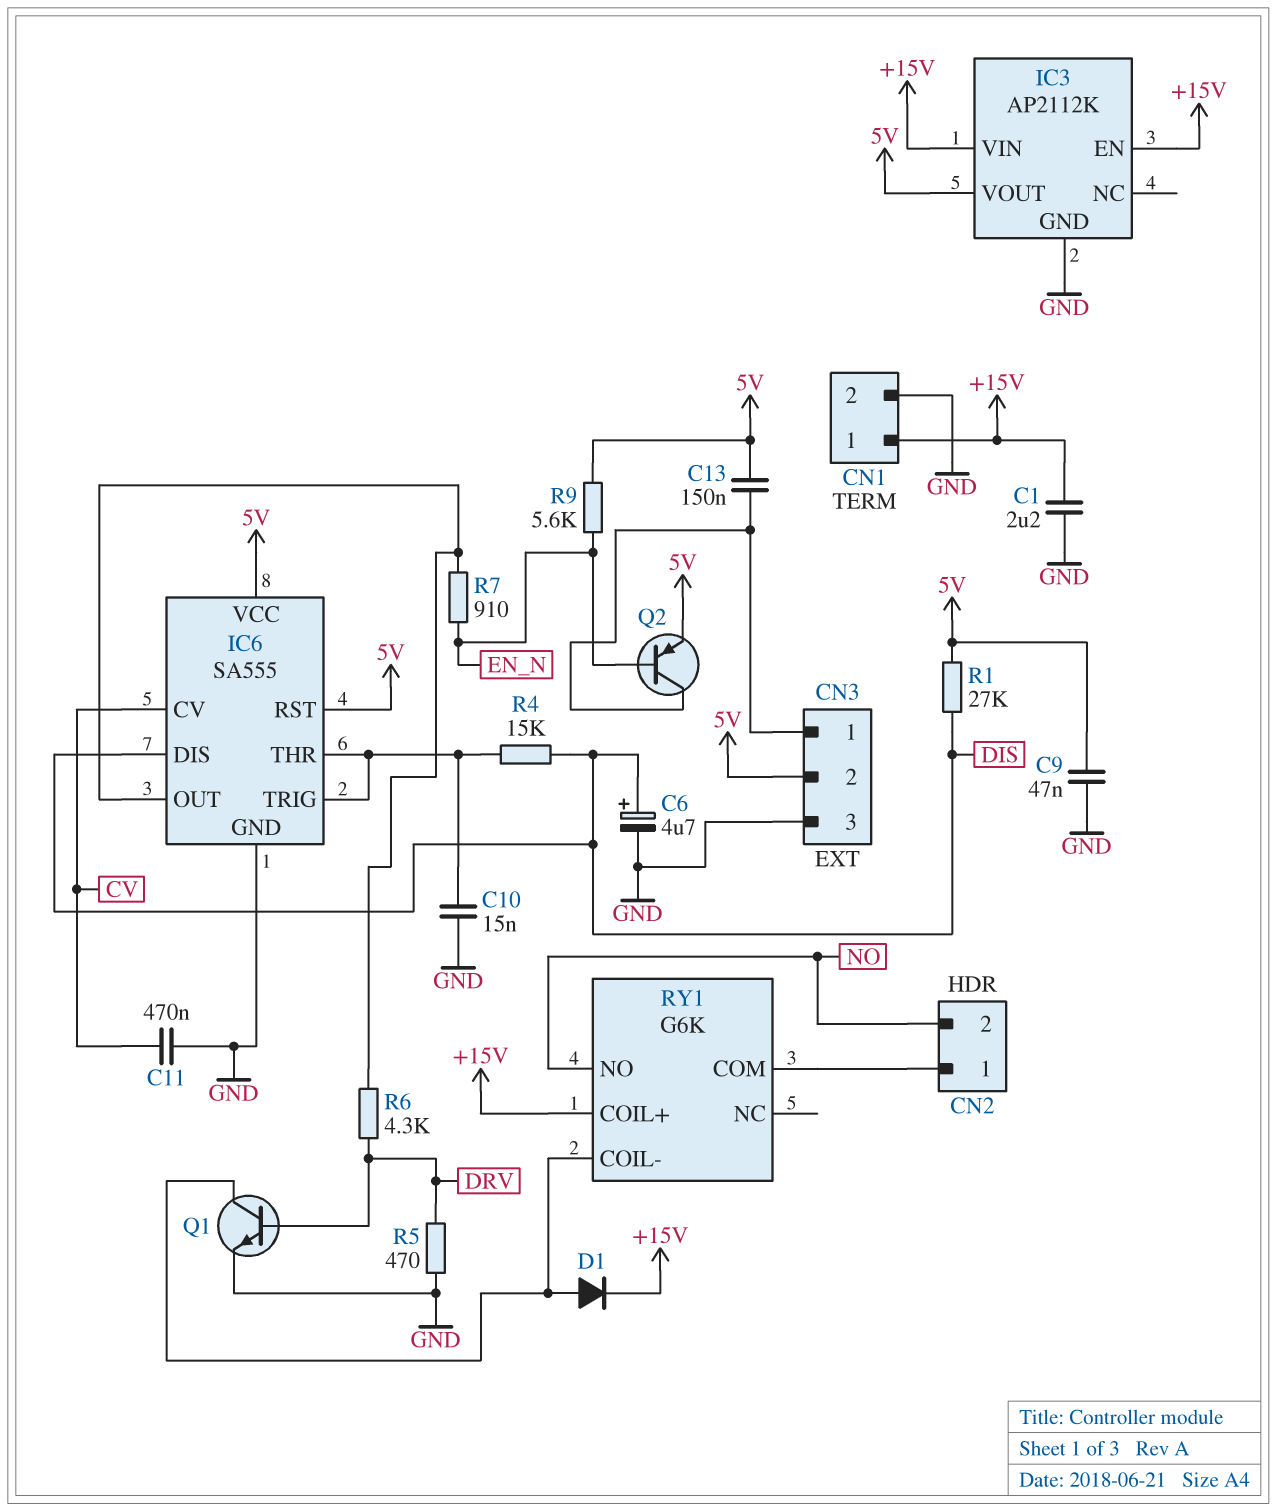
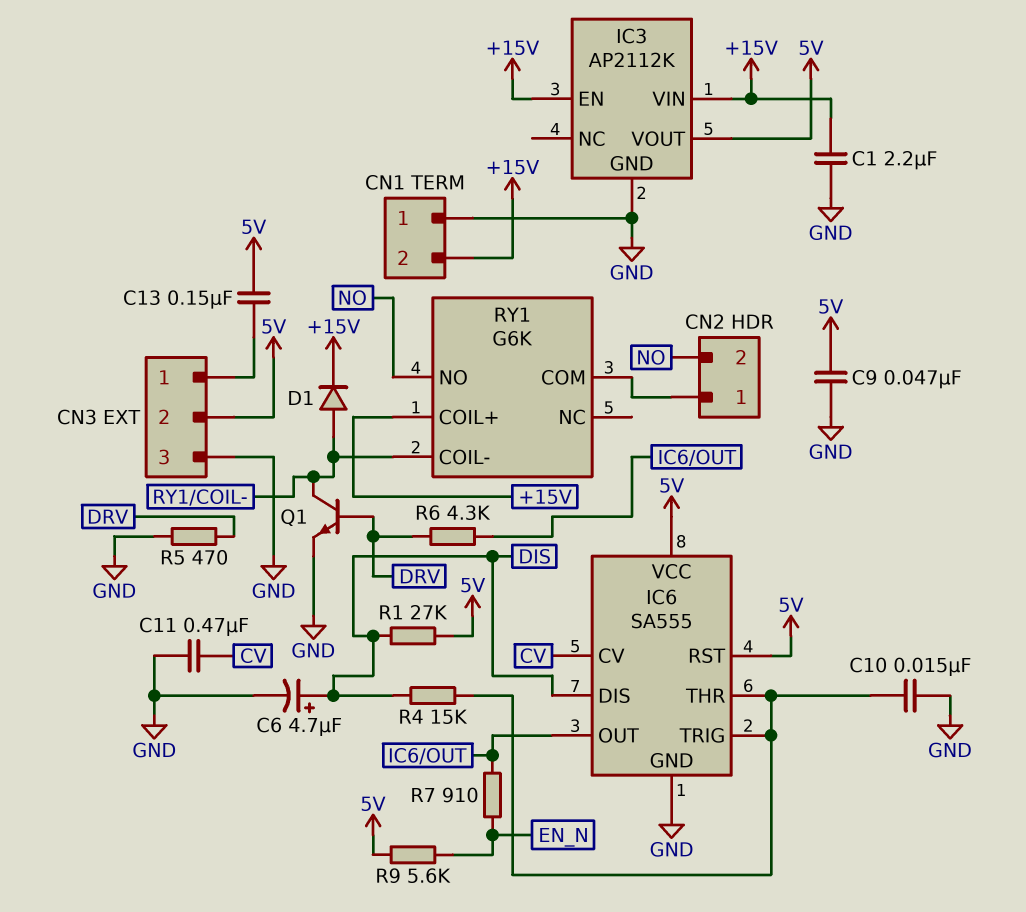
CN1 pin 1: +15V -> GND
CN1 pin 2: GND -> +15V
Q2: PNP (B EN_N, C CN3/1, E 5V) -> none

